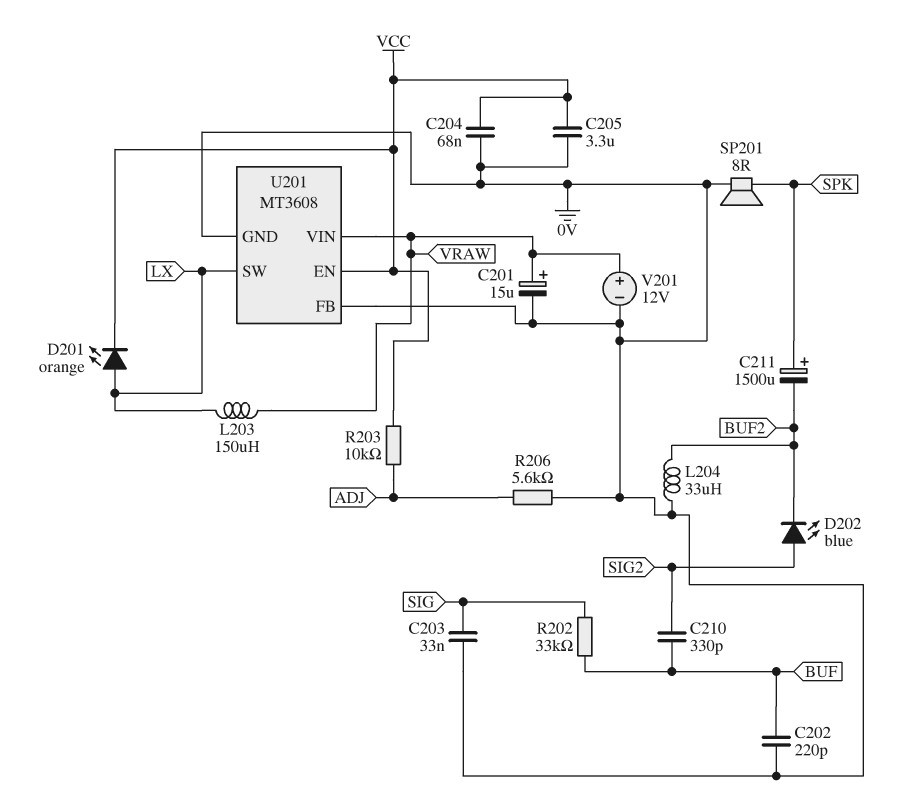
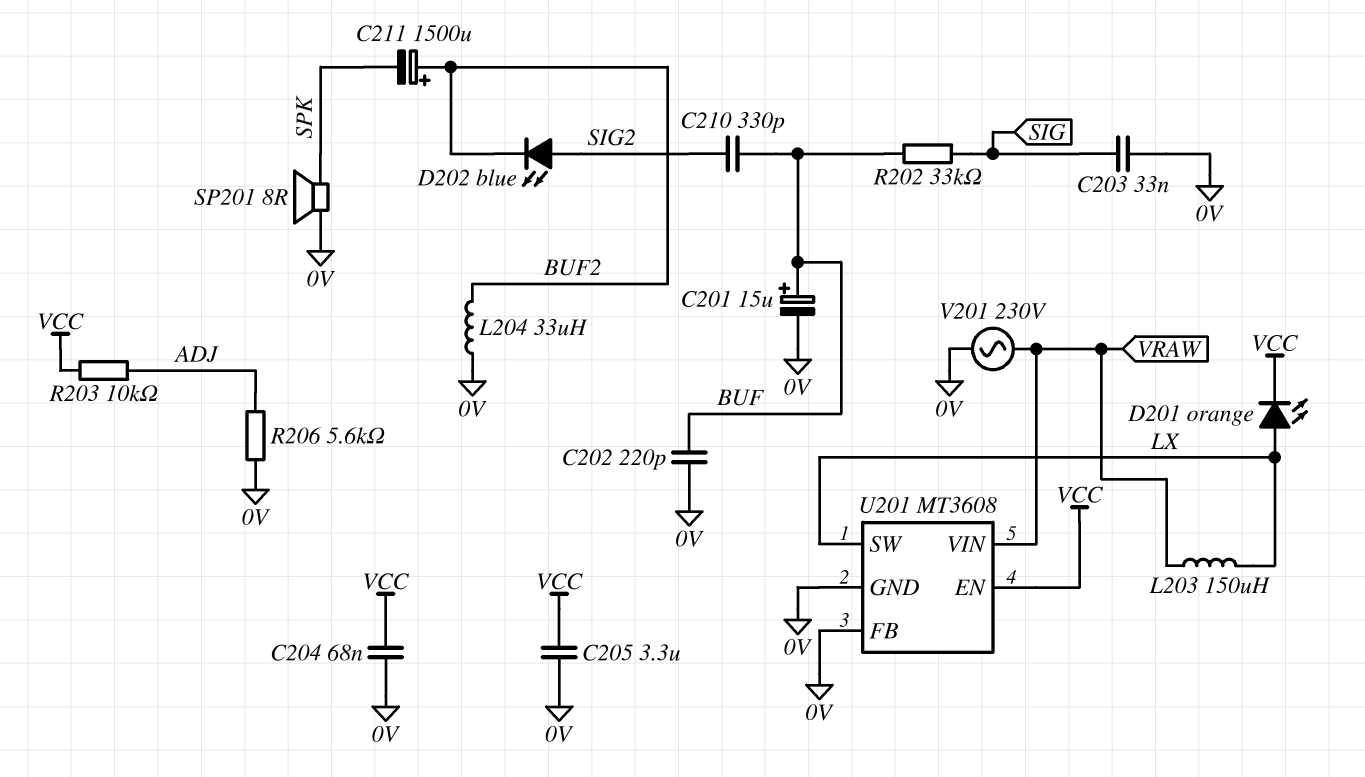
C201: 15uF (plus VRAW, minus 0V) -> 15uF (plus BUF, minus 0V)
C211: 1500uF (plus SPK, minus BUF2) -> 1500uF (plus BUF2, minus SPK)
V201: 12V (plus VRAW, minus 0V) -> AC 230V (0V, VRAW)

